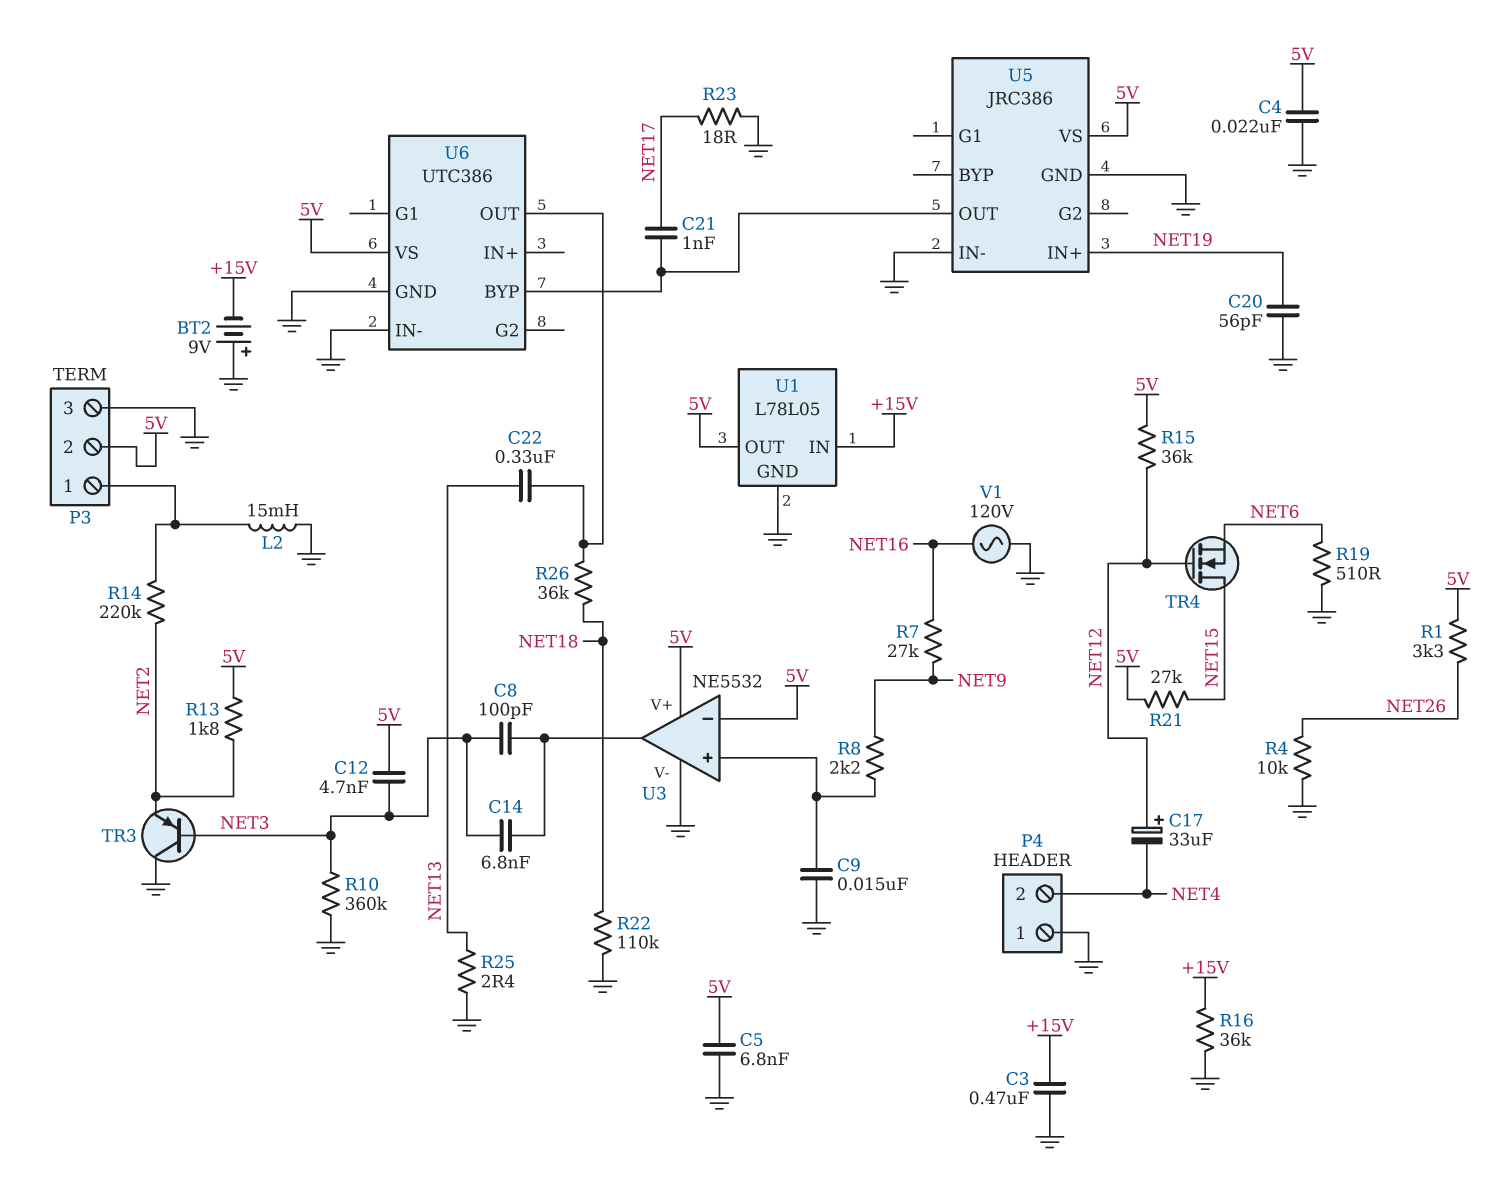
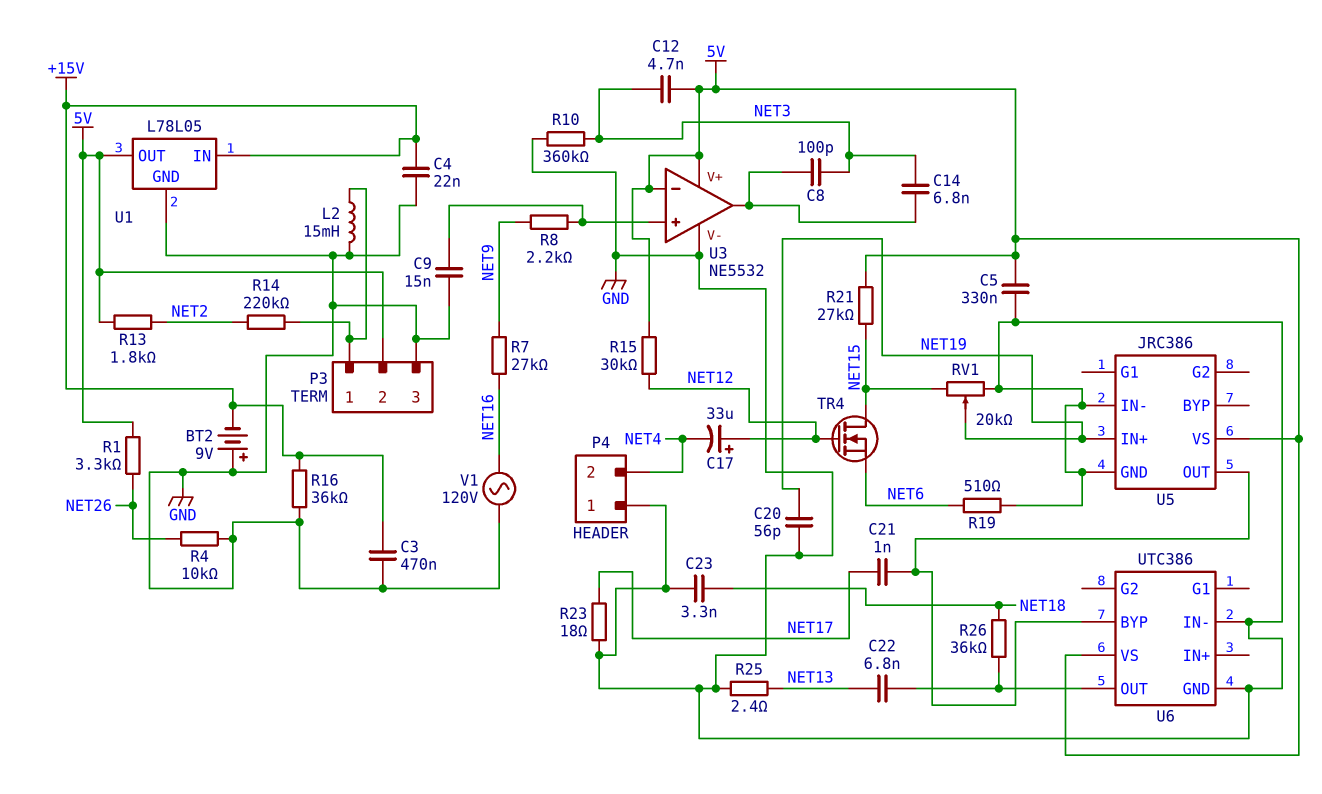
C4: 22nF (5V, GND) -> 22nF (+15V, GND)
C5: 6.8nF (5V, GND) -> 330nF (5V, GND)
C22: 330nF (NET13, U6/OUT) -> 6.8nF (NET13, U6/OUT)
C23: none -> 3.3nF (GND, NET18)
R15: 36k (5V, NET12) -> 30k (5V, NET12)
R22: 110k (GND, NET18) -> none
RV1: none -> 20k (GND, NET15, wiper NET19)
TR3: PNP (B NET3, C GND, E NET2) -> none

